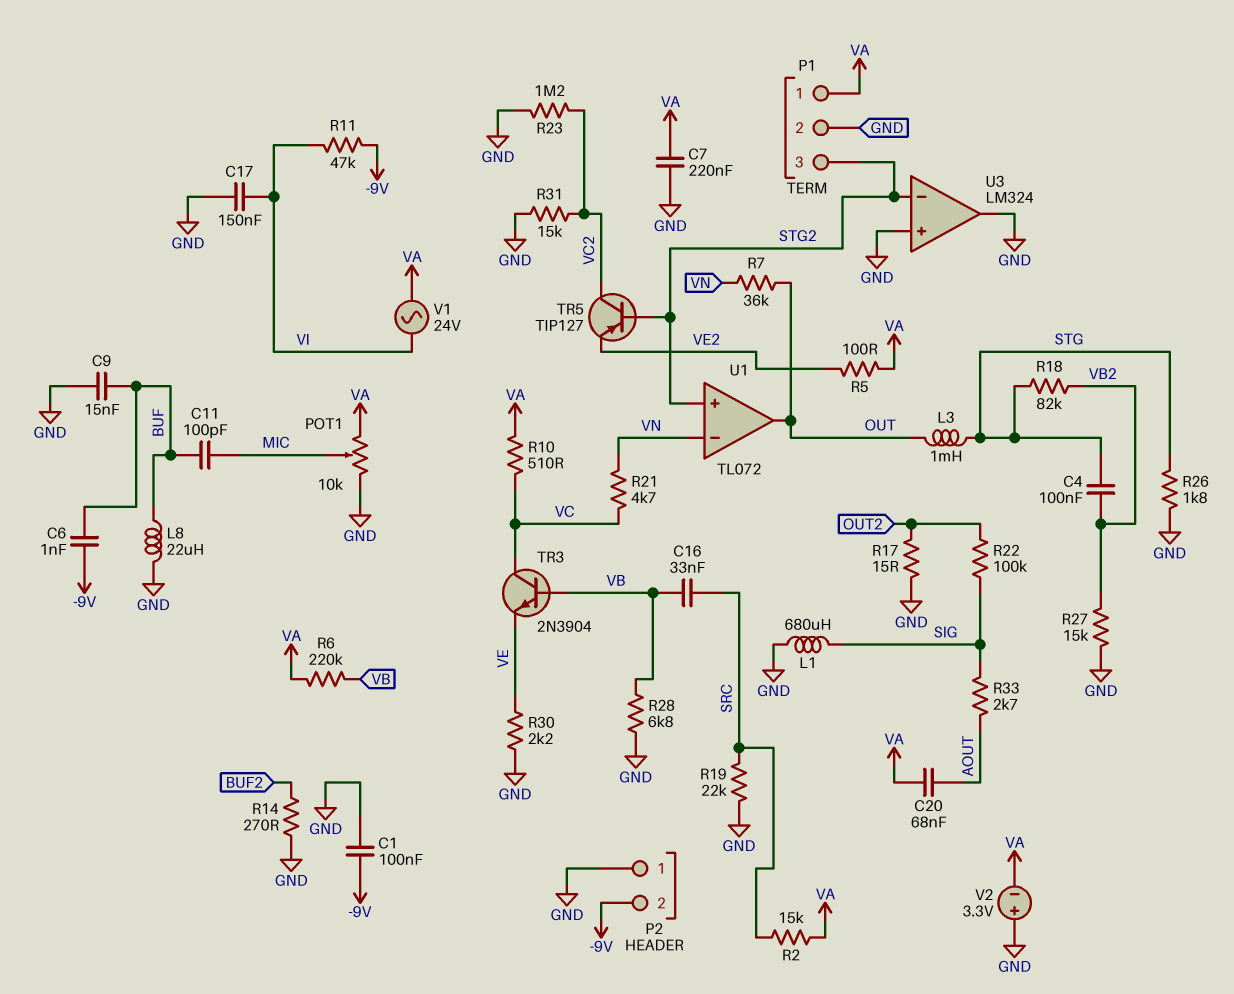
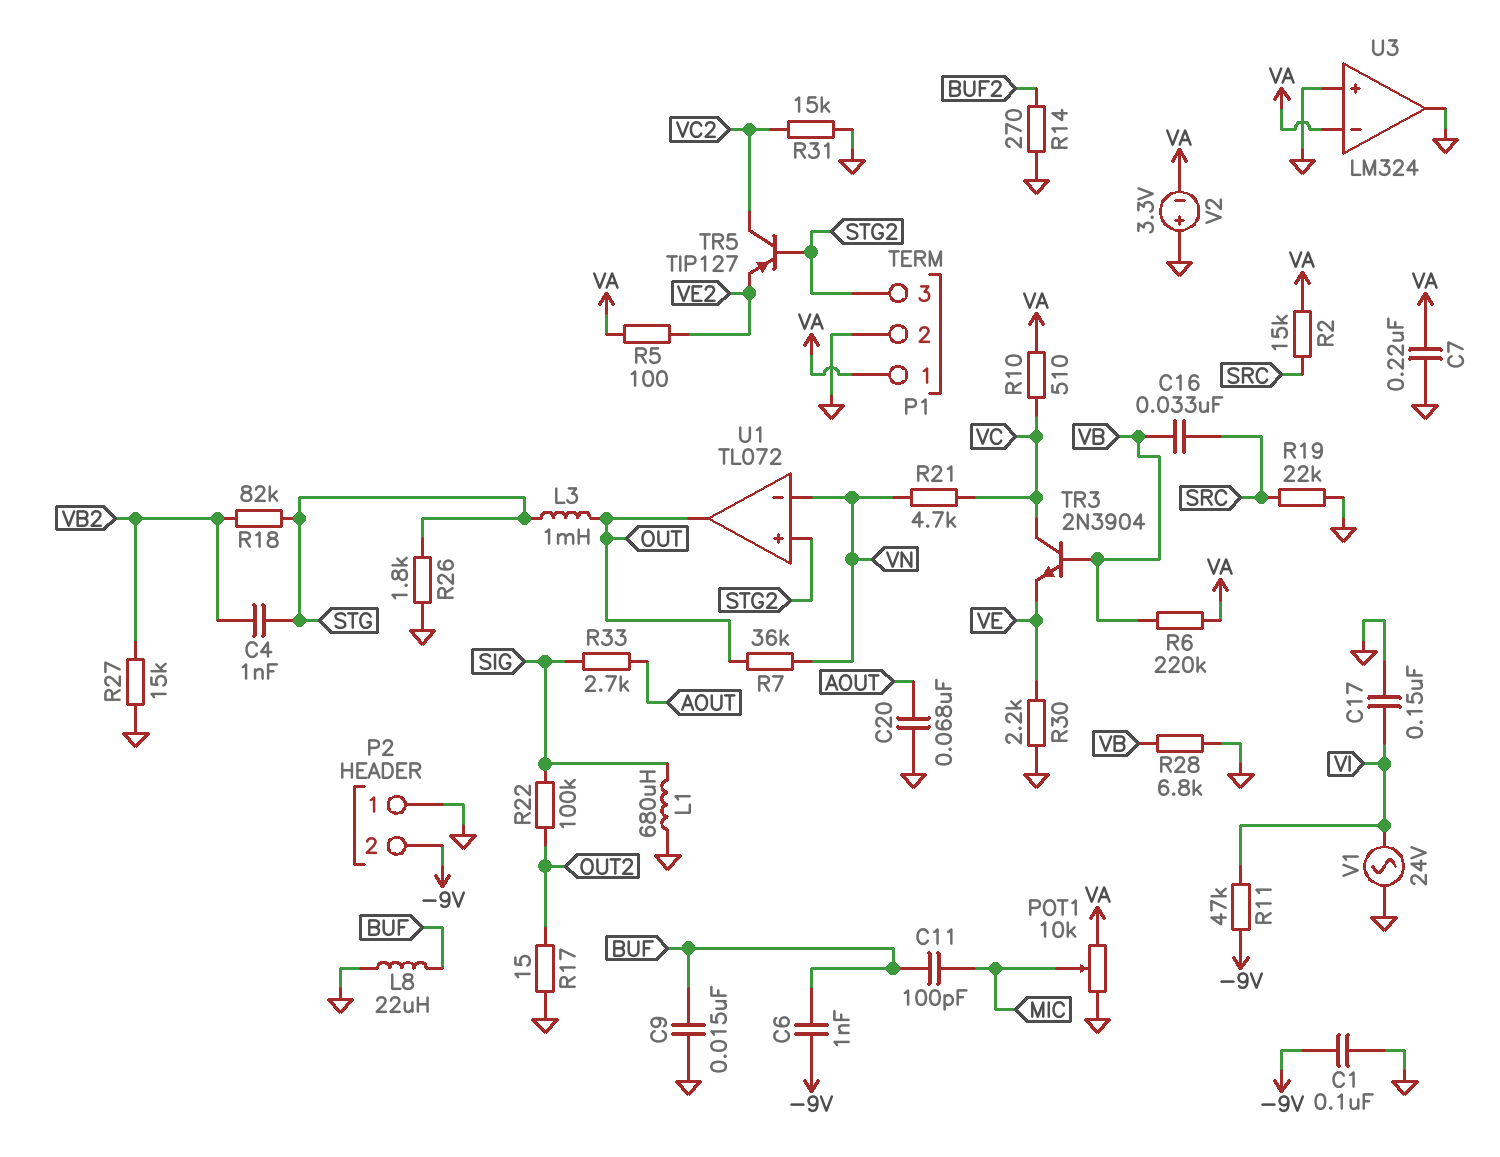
C4: 100nF (STG, VB2) -> 1nF (STG, VB2)
C20: 68nF (AOUT, VA) -> 68nF (AOUT, GND)
R23: 1.2M (GND, VC2) -> none
U3 pin in-: STG2 -> VA
V1: AC 24V (VA, VI) -> AC 24V (GND, VI)

